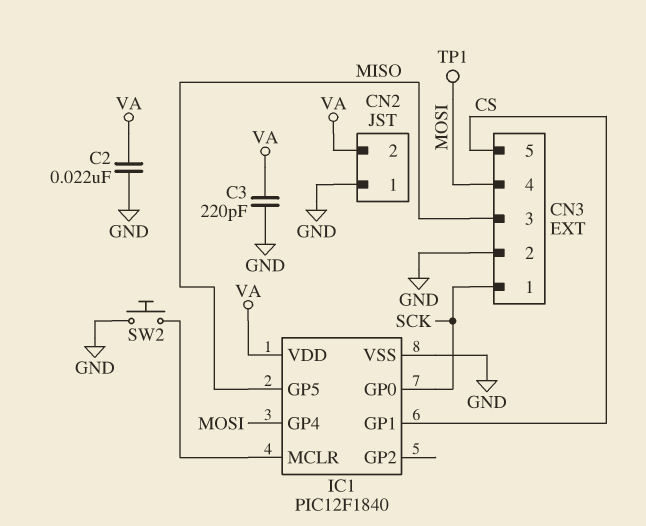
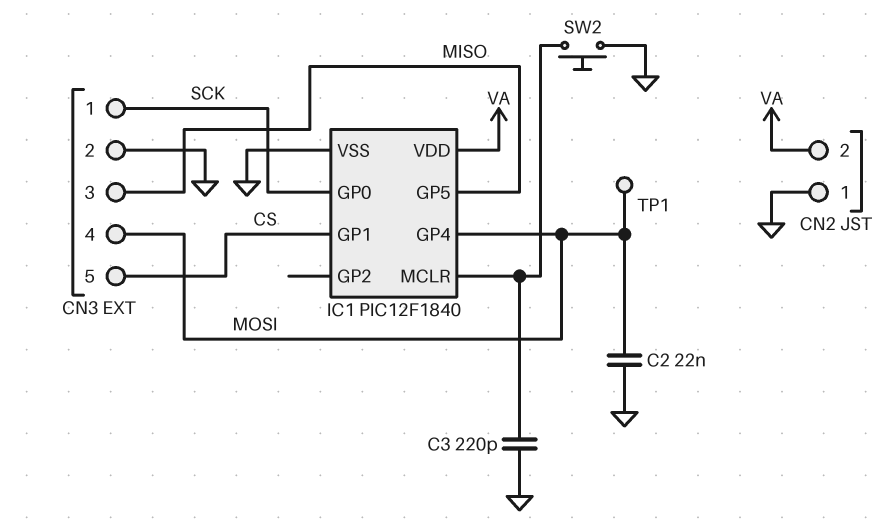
C2: 22nF (GND, VA) -> 22nF (GND, MOSI)
C3: 220pF (GND, VA) -> 220pF (GND, IC1/MCLR)

